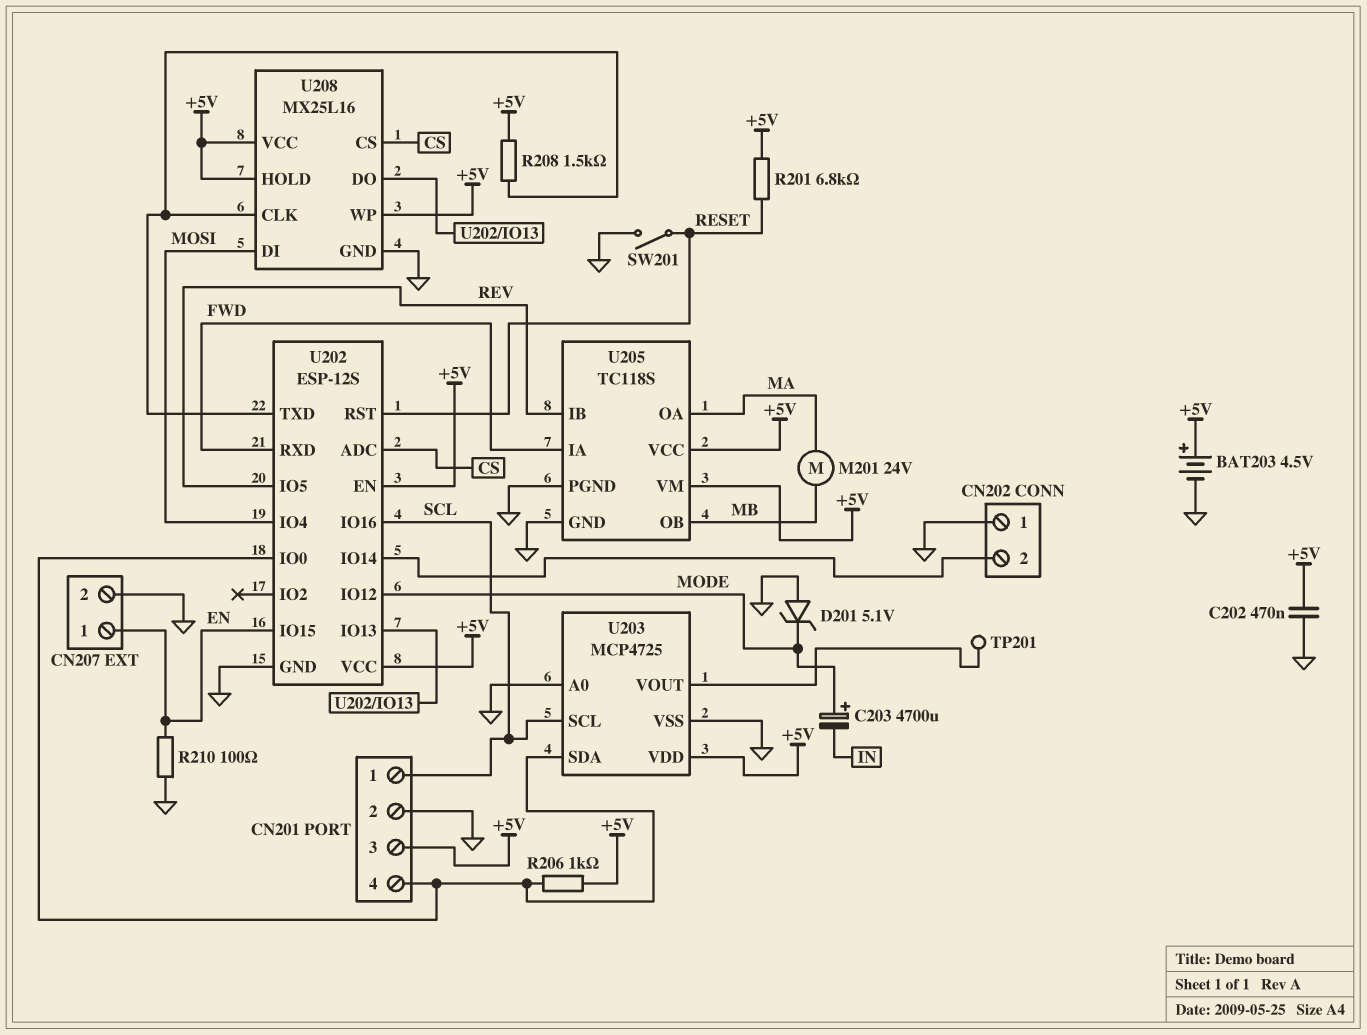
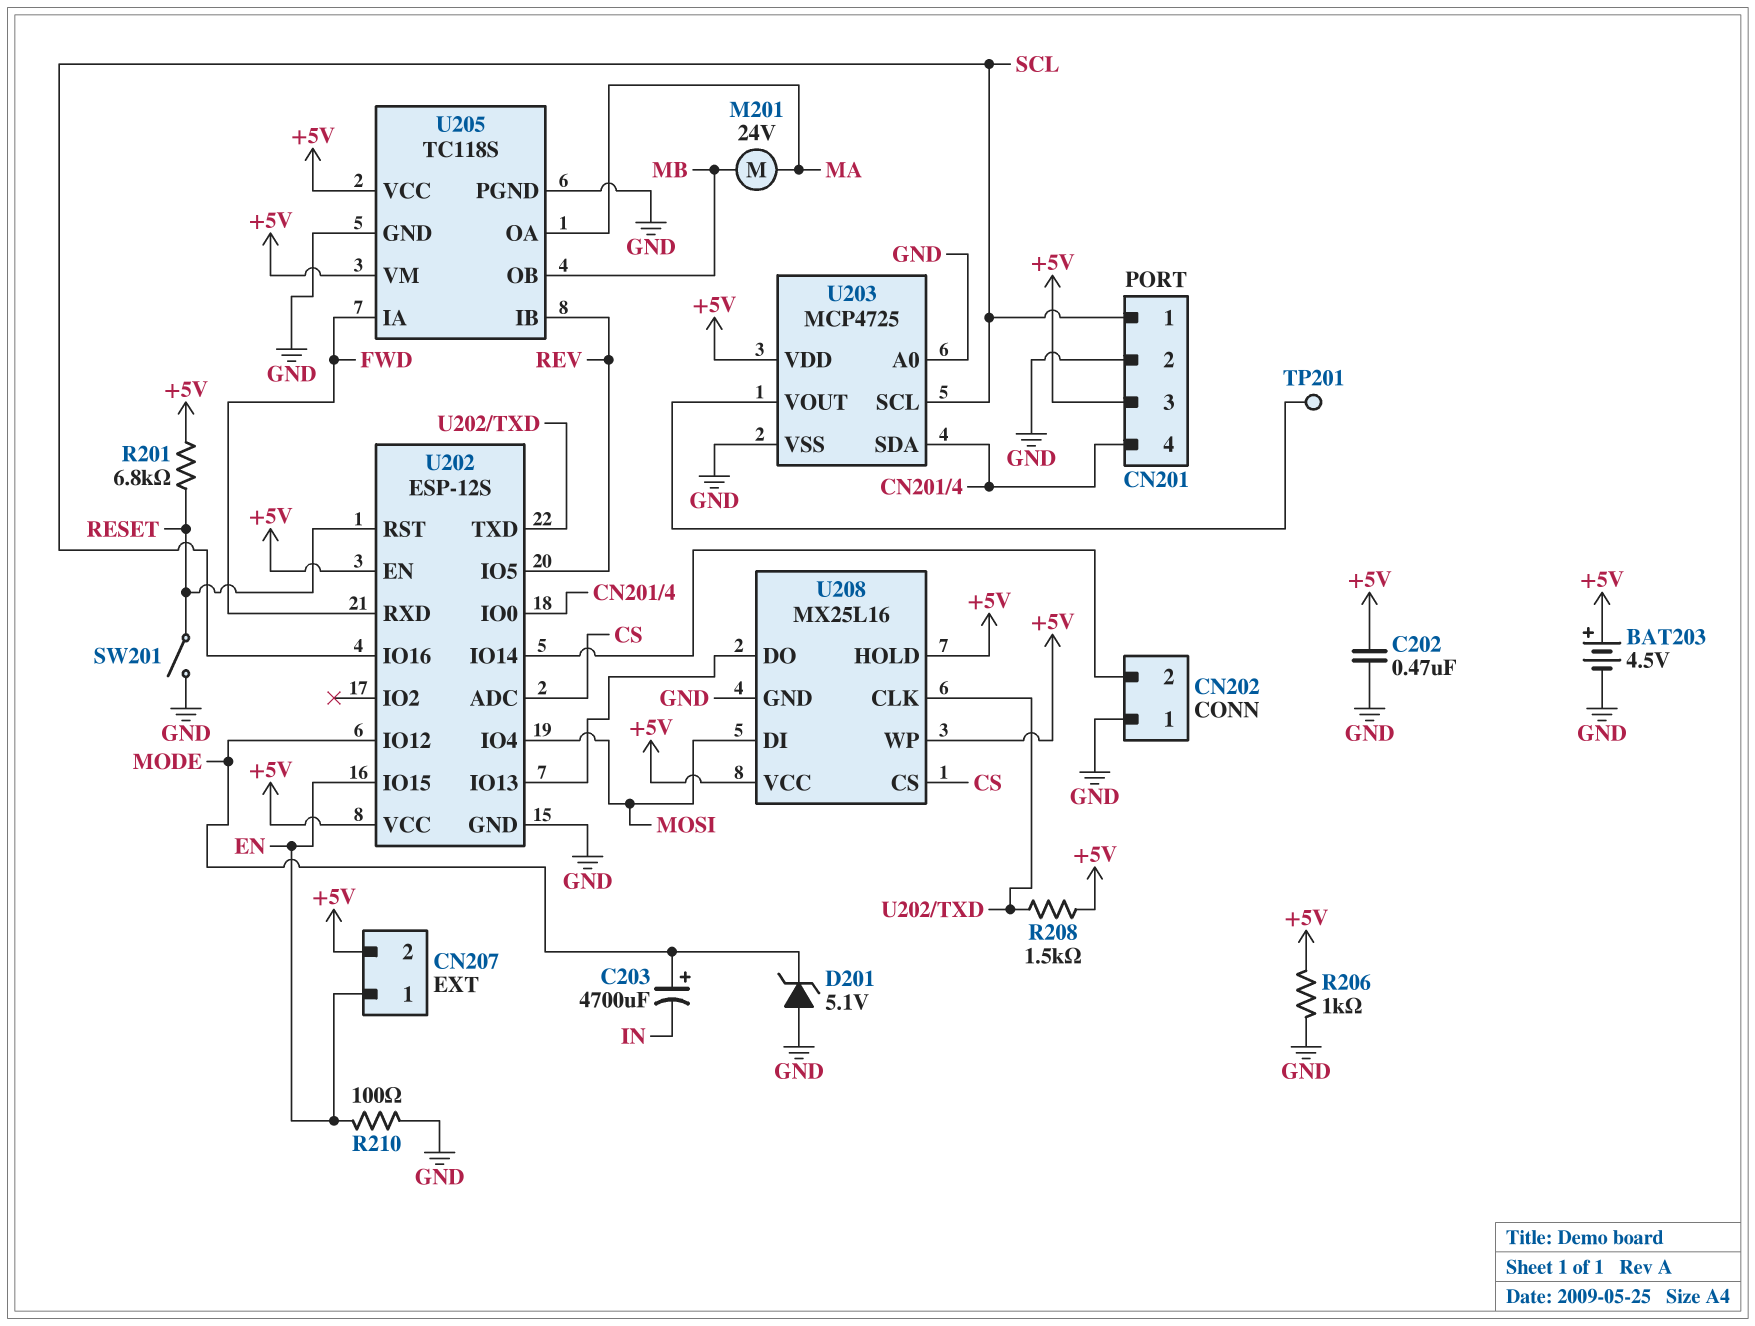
CN207 pin 2: GND -> +5V
R206: 1k (+5V, CN201/4) -> 1k (+5V, GND)

